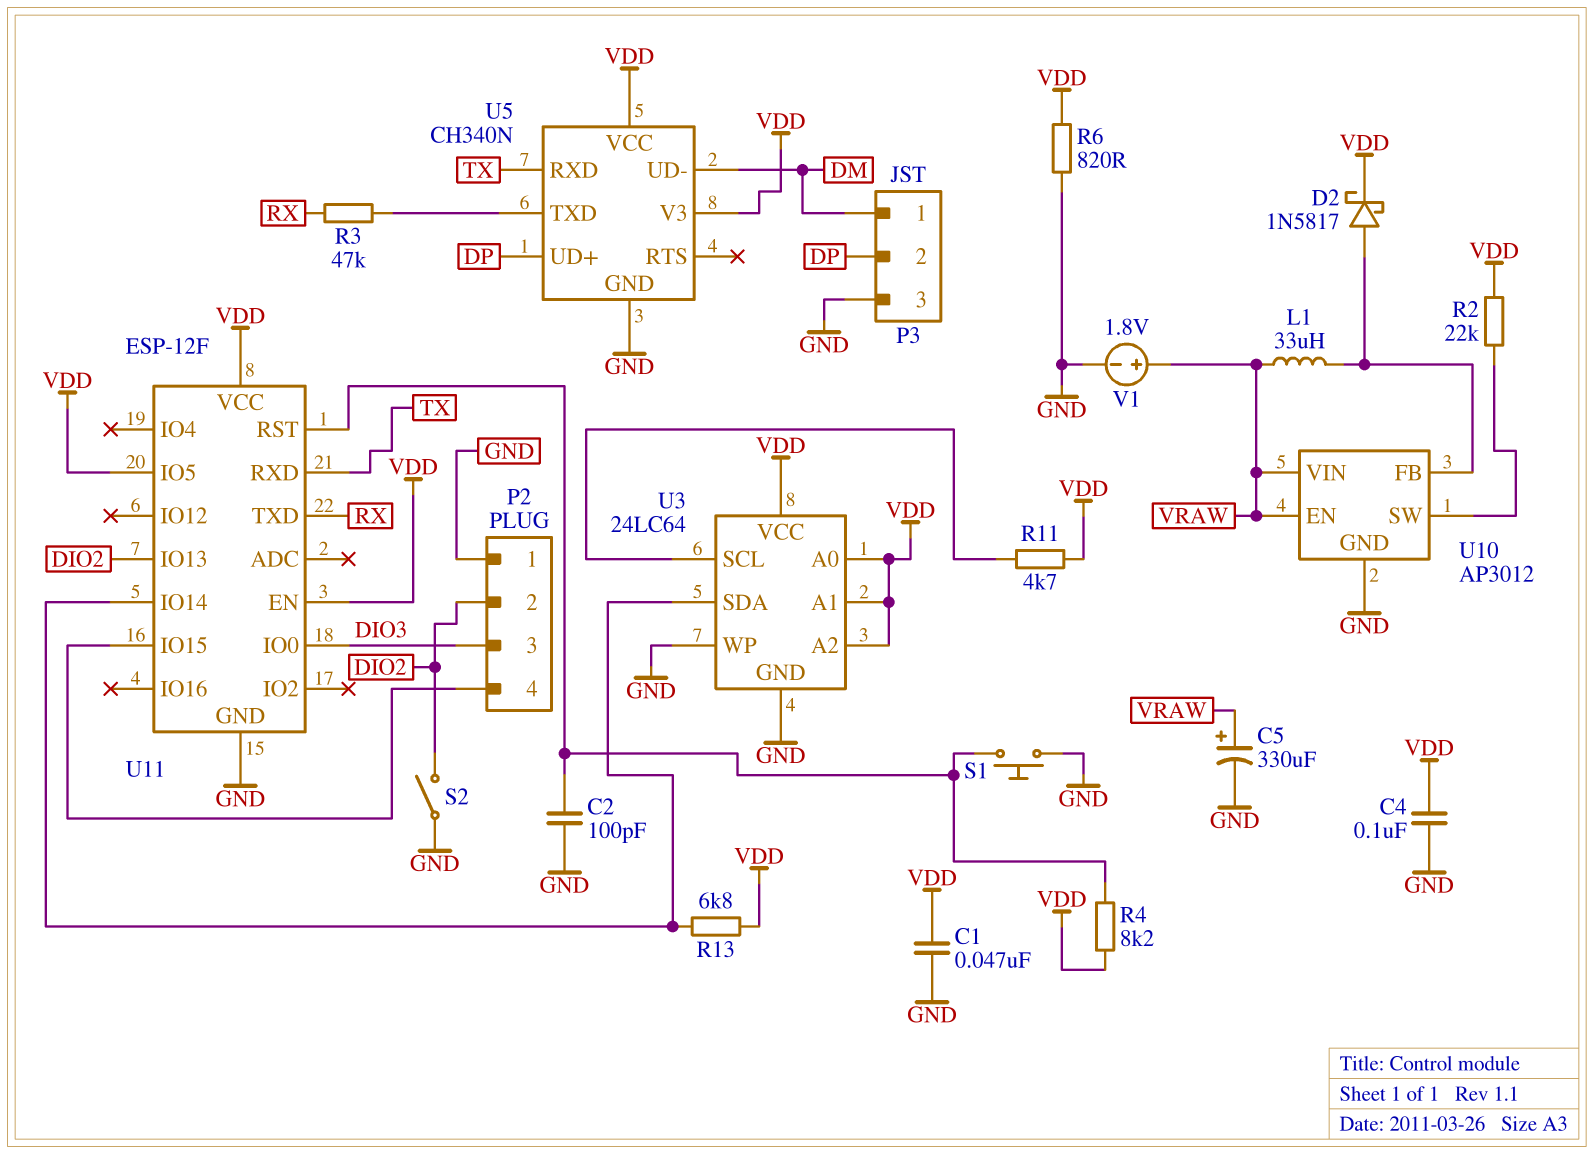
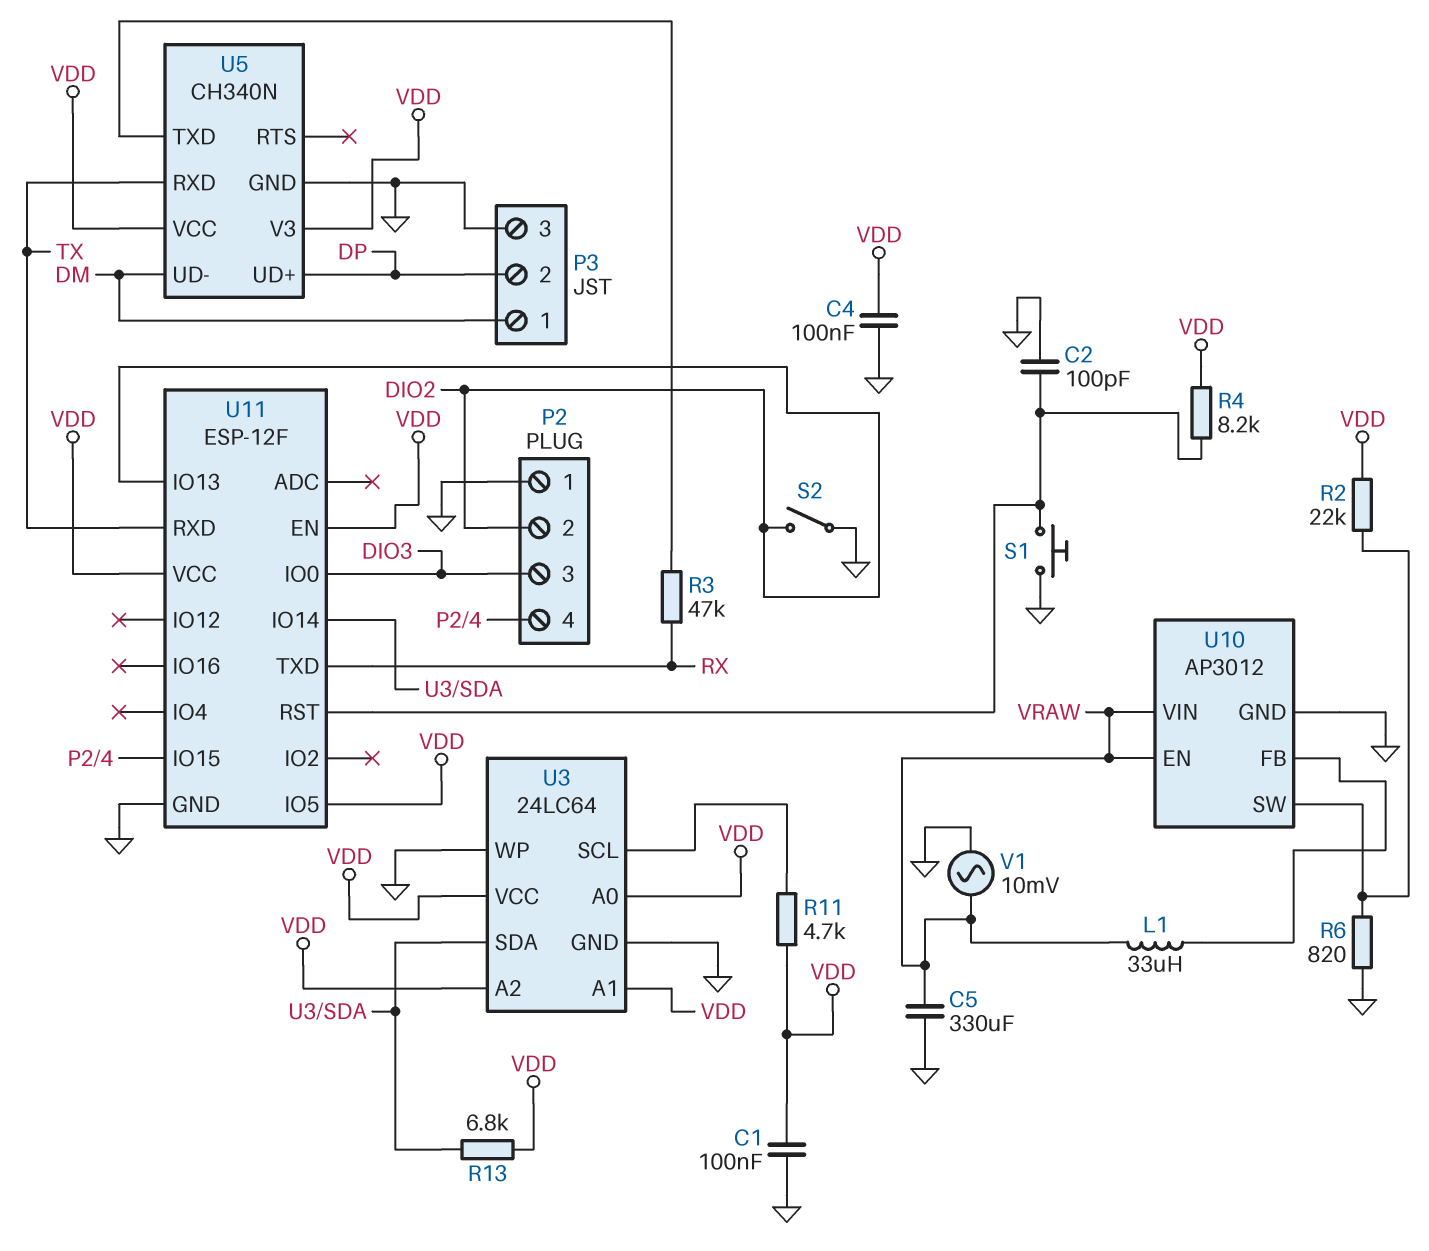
C1: 47nF (GND, VDD) -> 100nF (GND, VDD)
C5: 330uF (plus VRAW, minus GND) -> 330uF (GND, VRAW)
D2: schottky 1N5817 (A U10/FB, K VDD) -> none
R6: 820 (GND, VDD) -> 820 (GND, U10/SW)
V1: 1.8V (plus VRAW, minus GND) -> AC 10mV (GND, VRAW)

